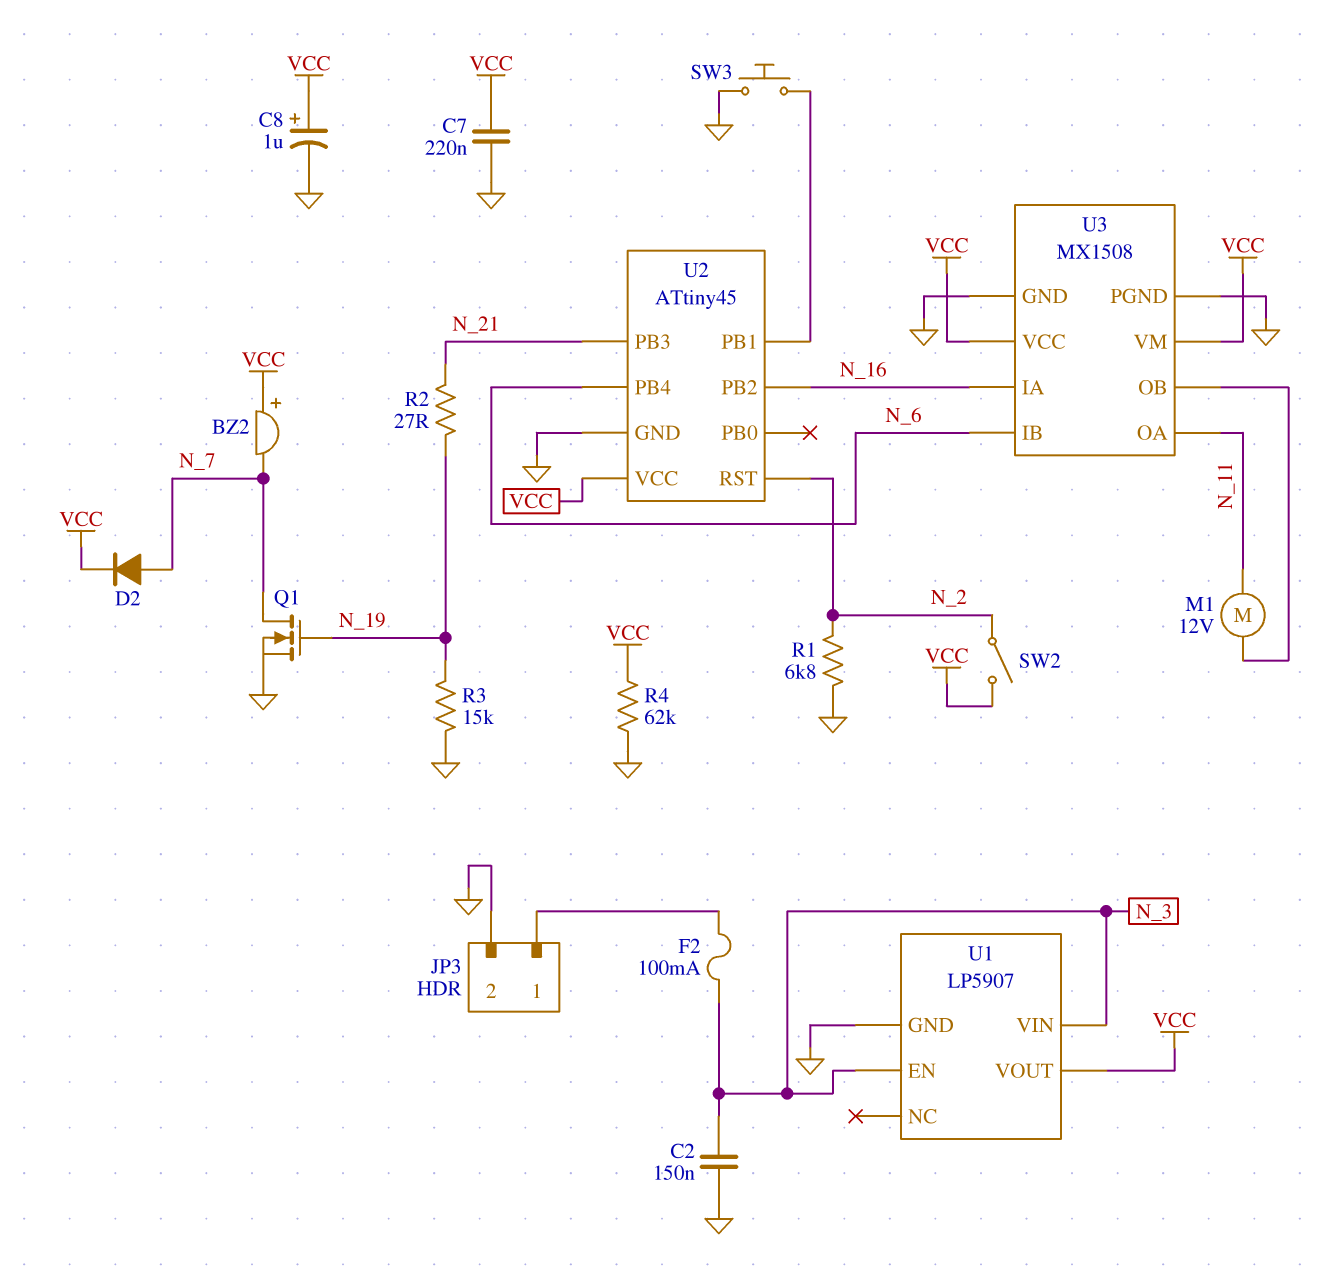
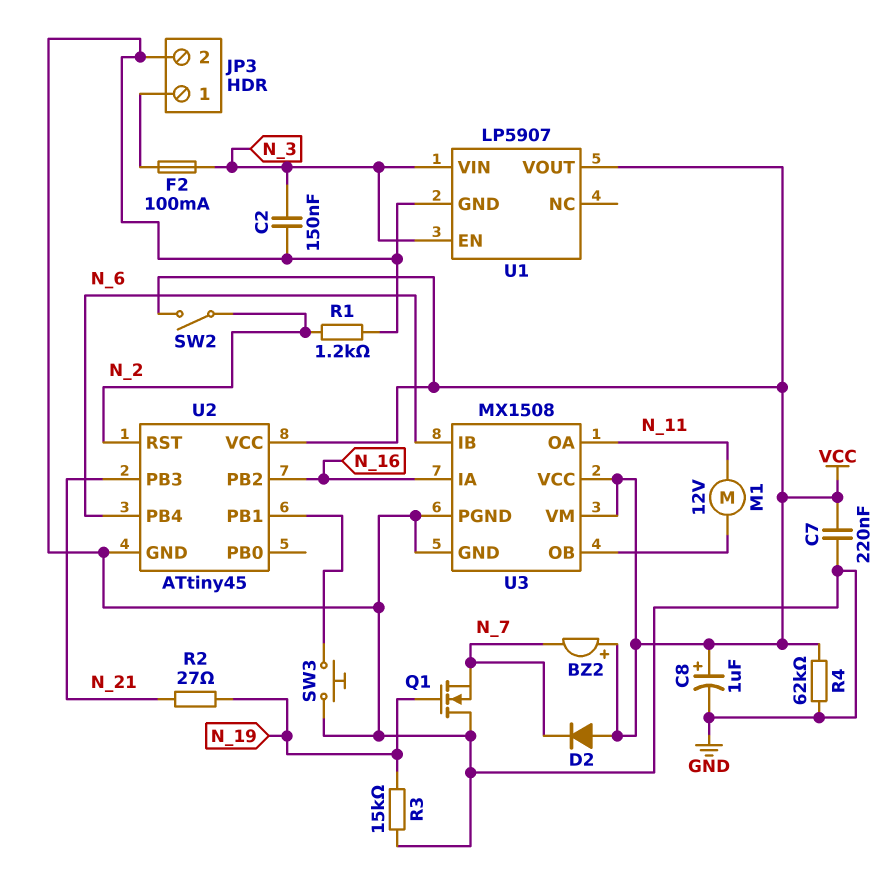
D2: diode (A N_7, K VCC) -> diode (A VCC, K N_7)
Q1: NMOS (G N_19, D N_7, S GND) -> NMOS (G N_19, D GND, S N_7)
R1: 6.8k (GND, N_2) -> 1.2k (GND, N_2)

